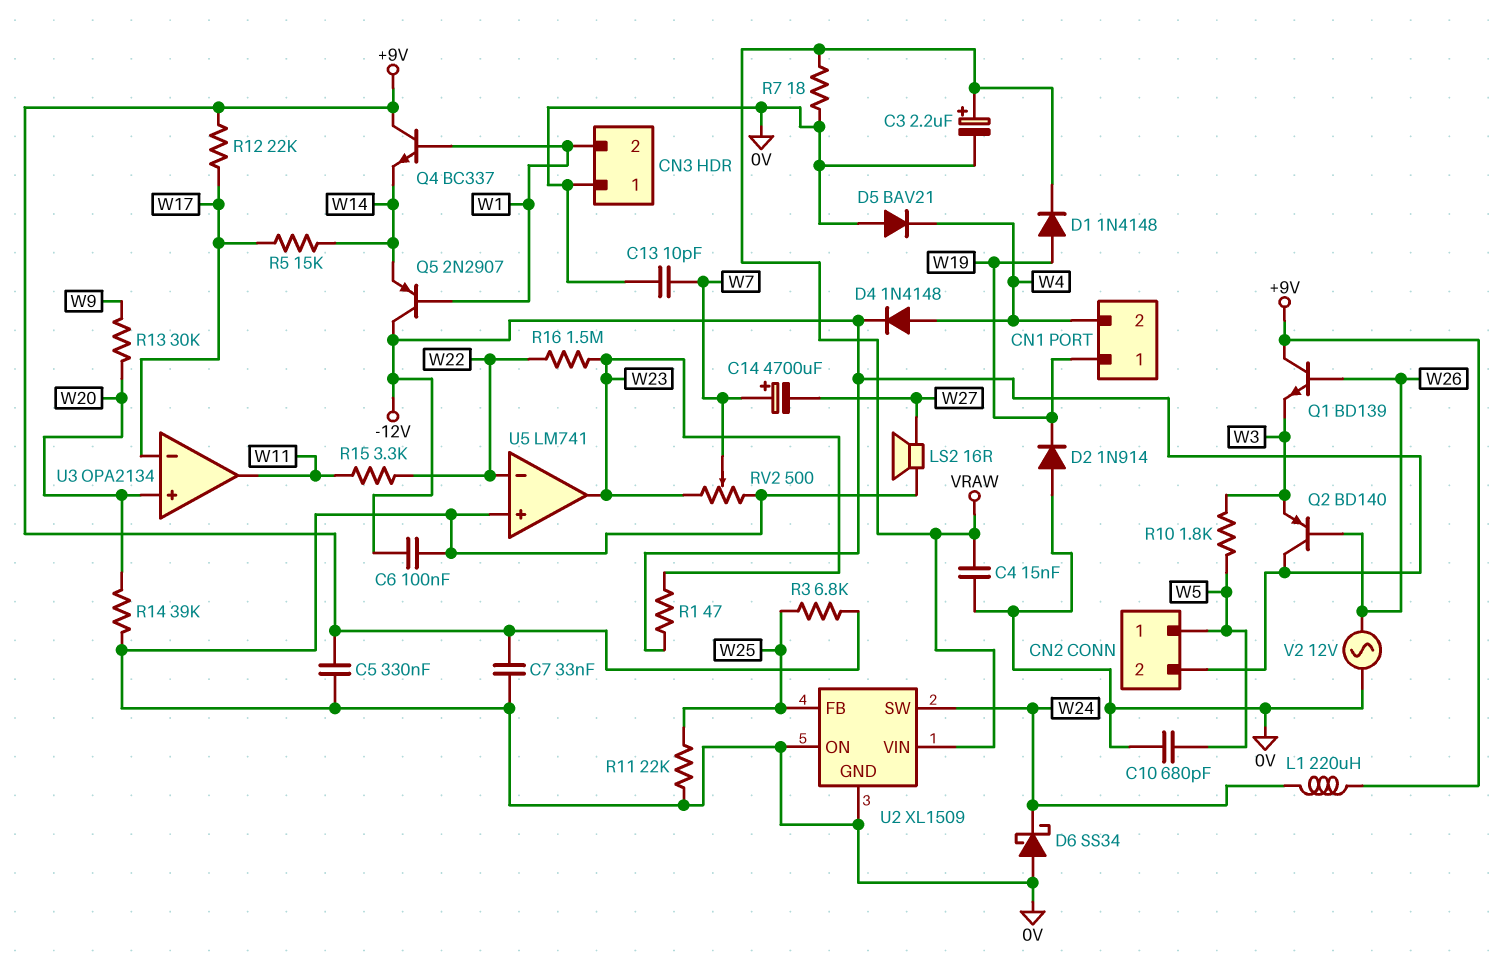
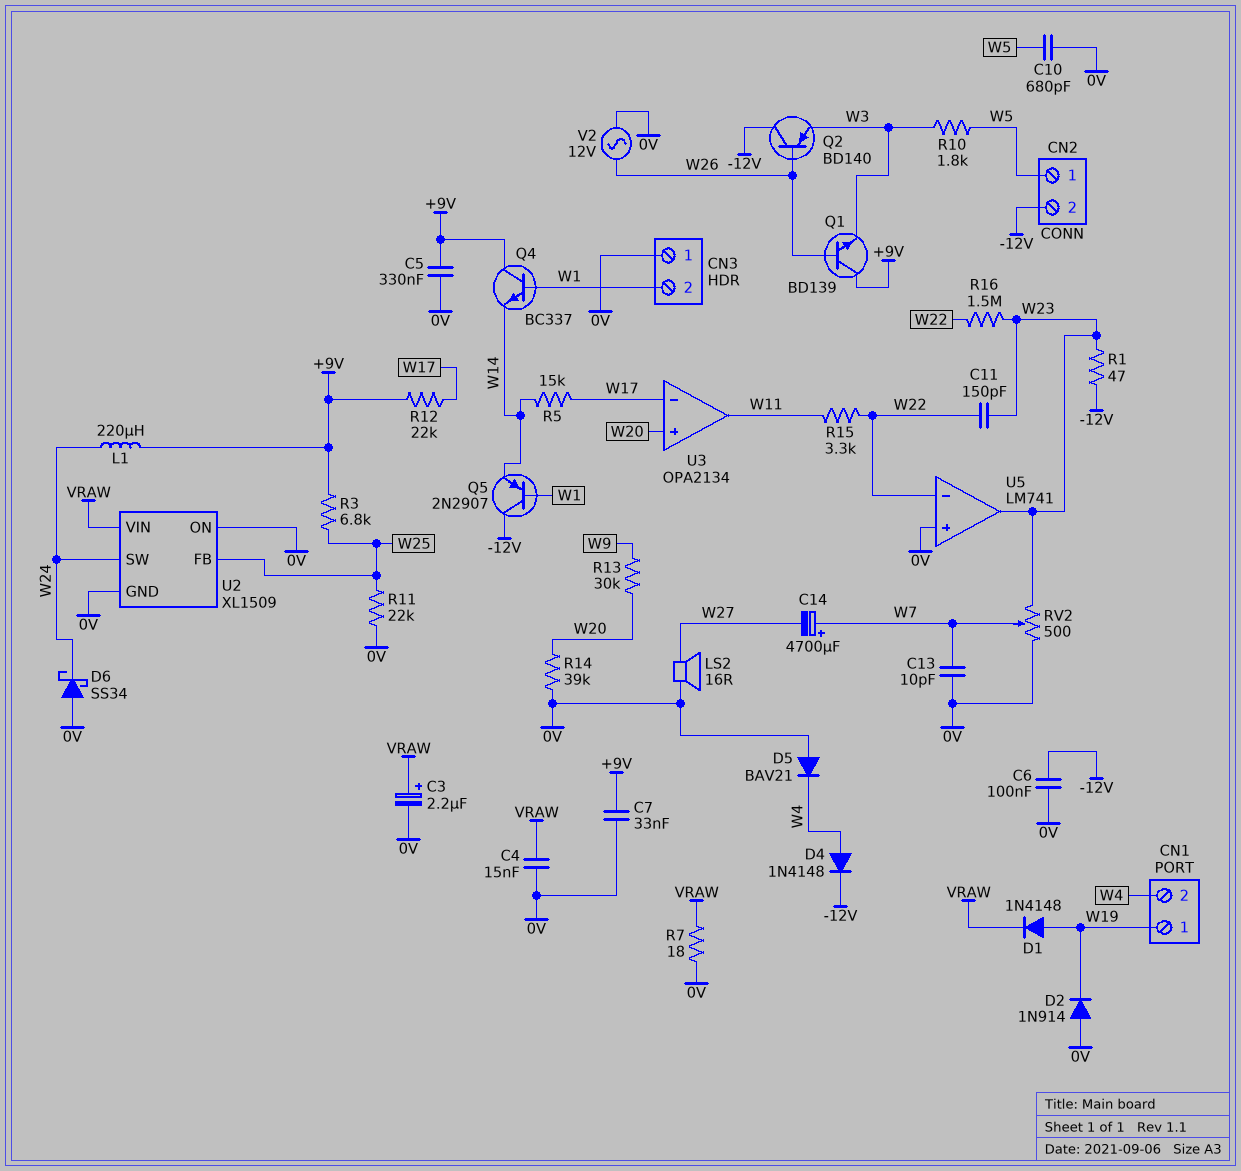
C11: none -> 150pF (W22, W23)

